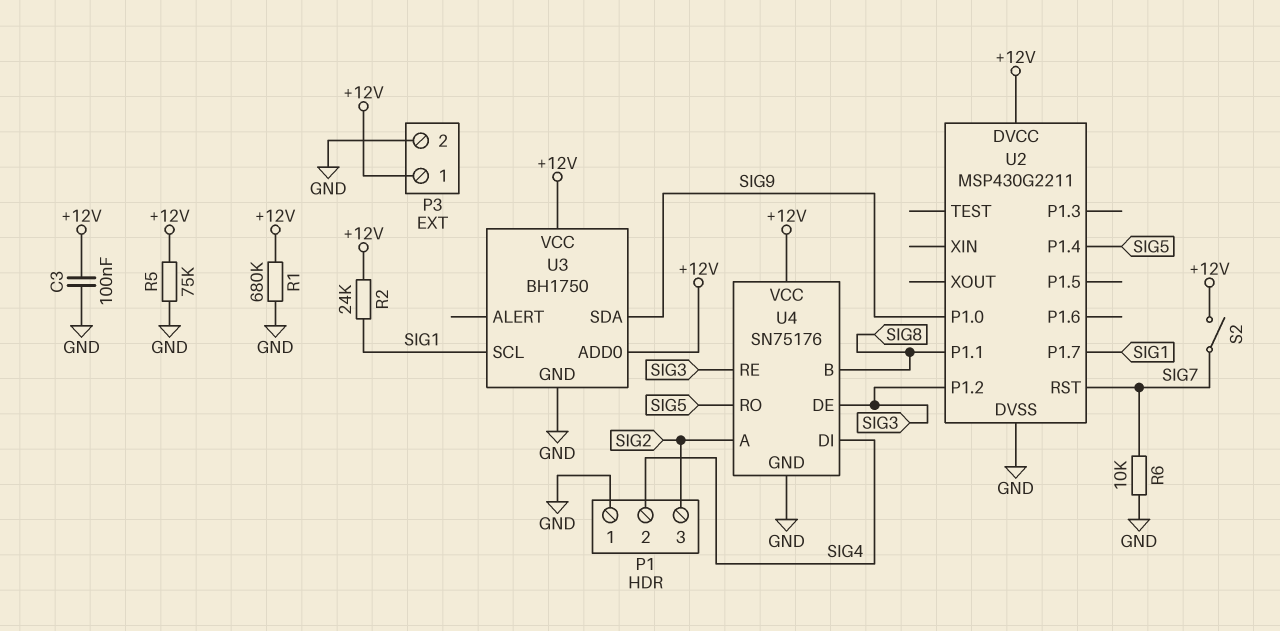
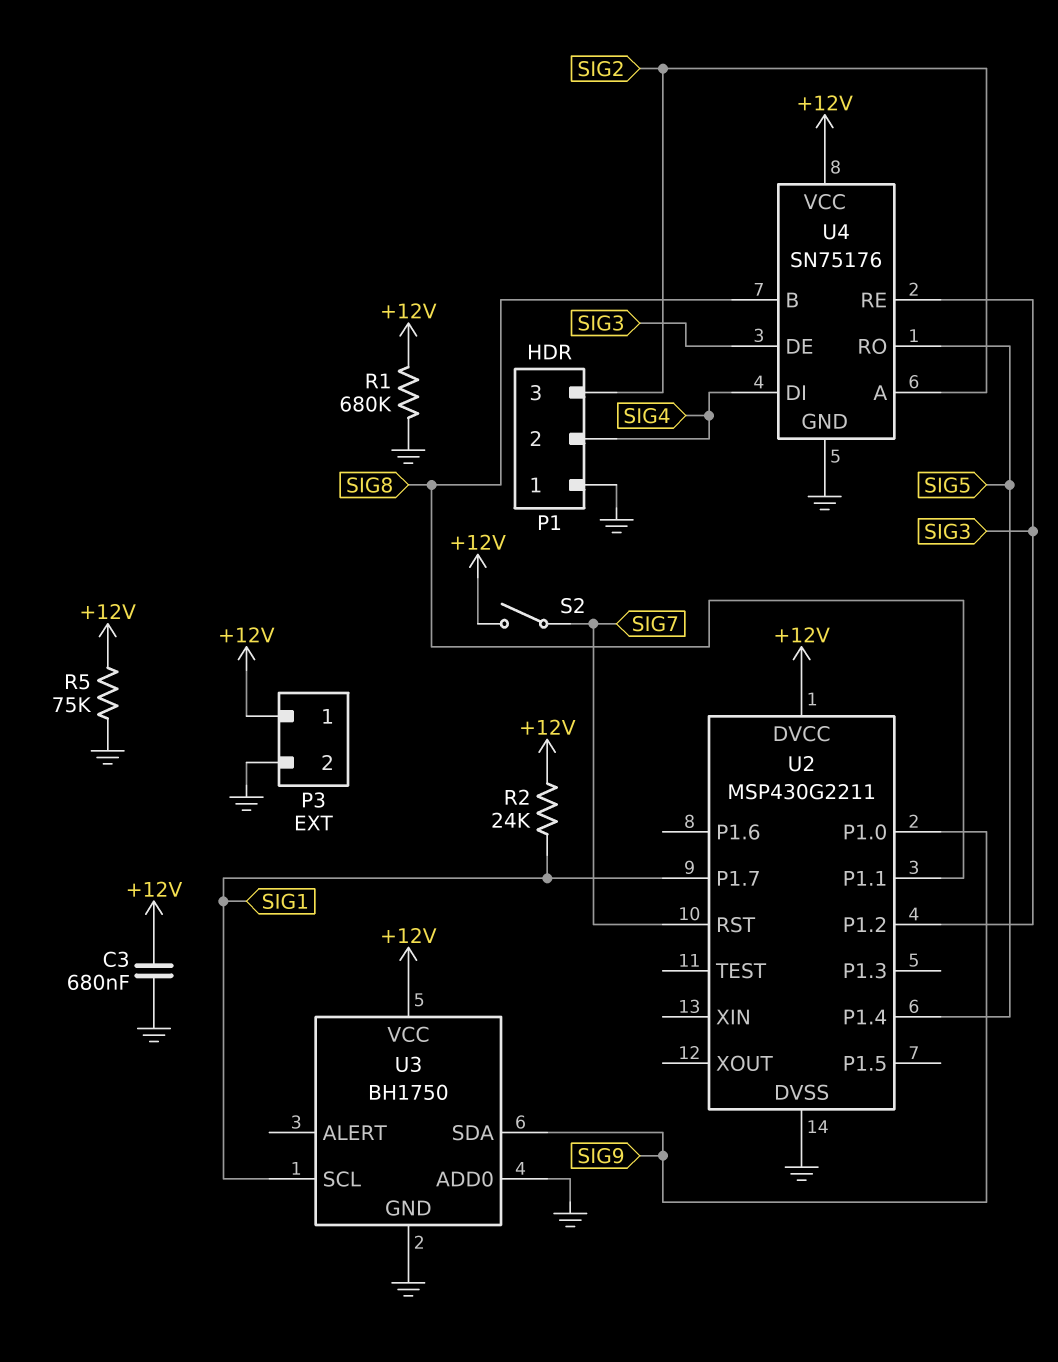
C3: 100nF (+12V, GND) -> 680nF (+12V, GND)
R6: 10k (GND, SIG7) -> none
U3 pin ADD0: +12V -> GND

